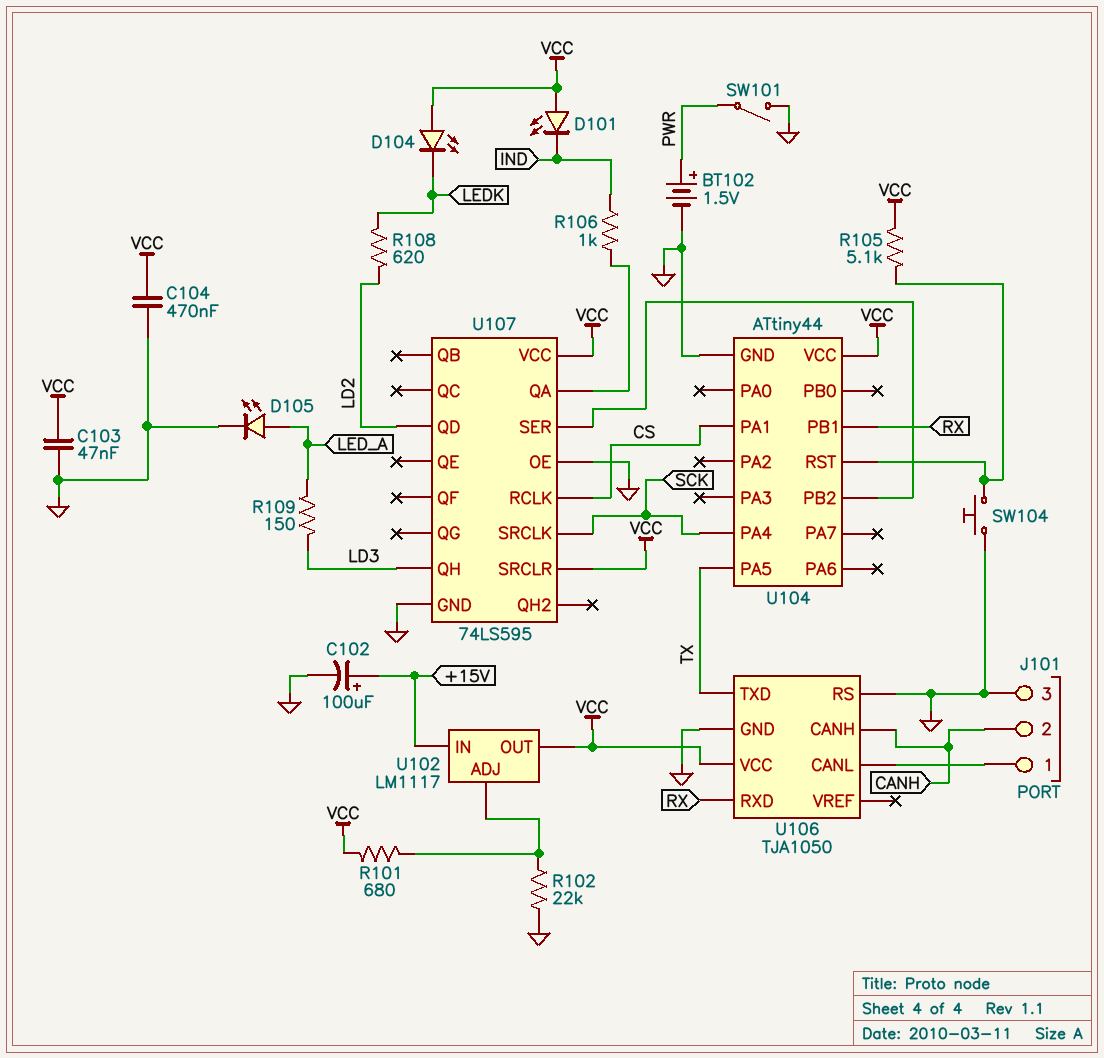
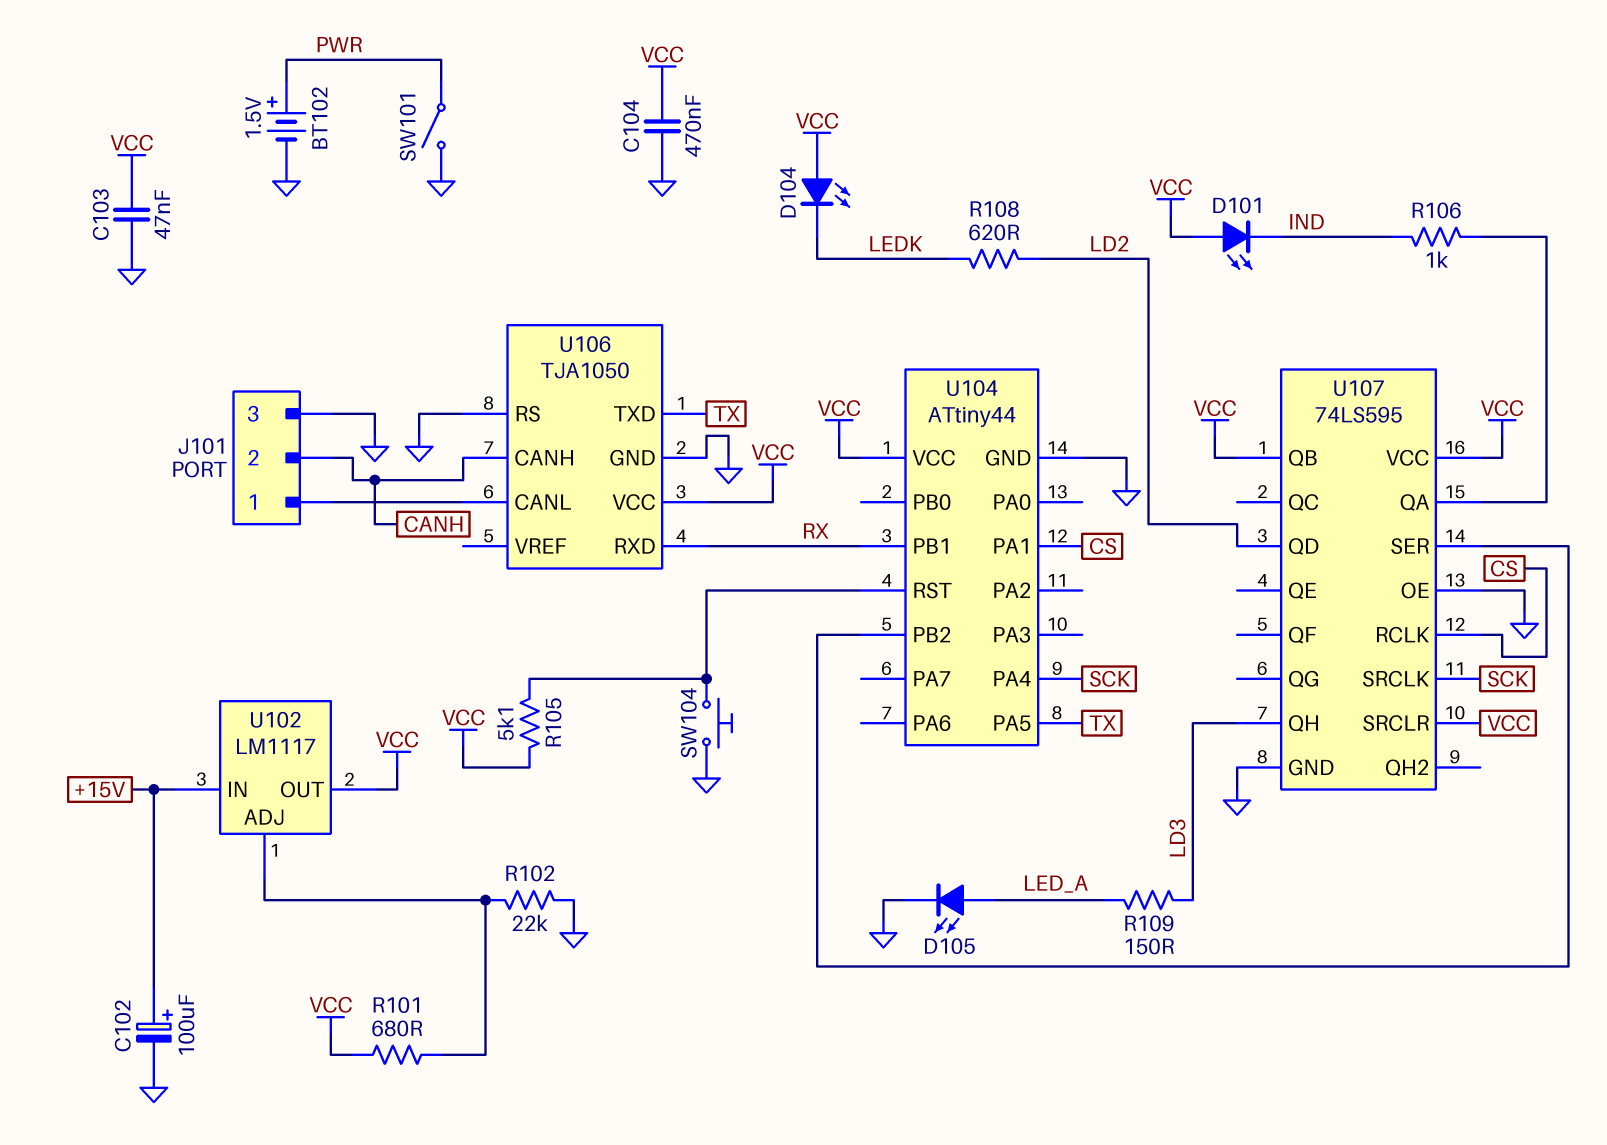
U107 pin QB: none -> VCC

